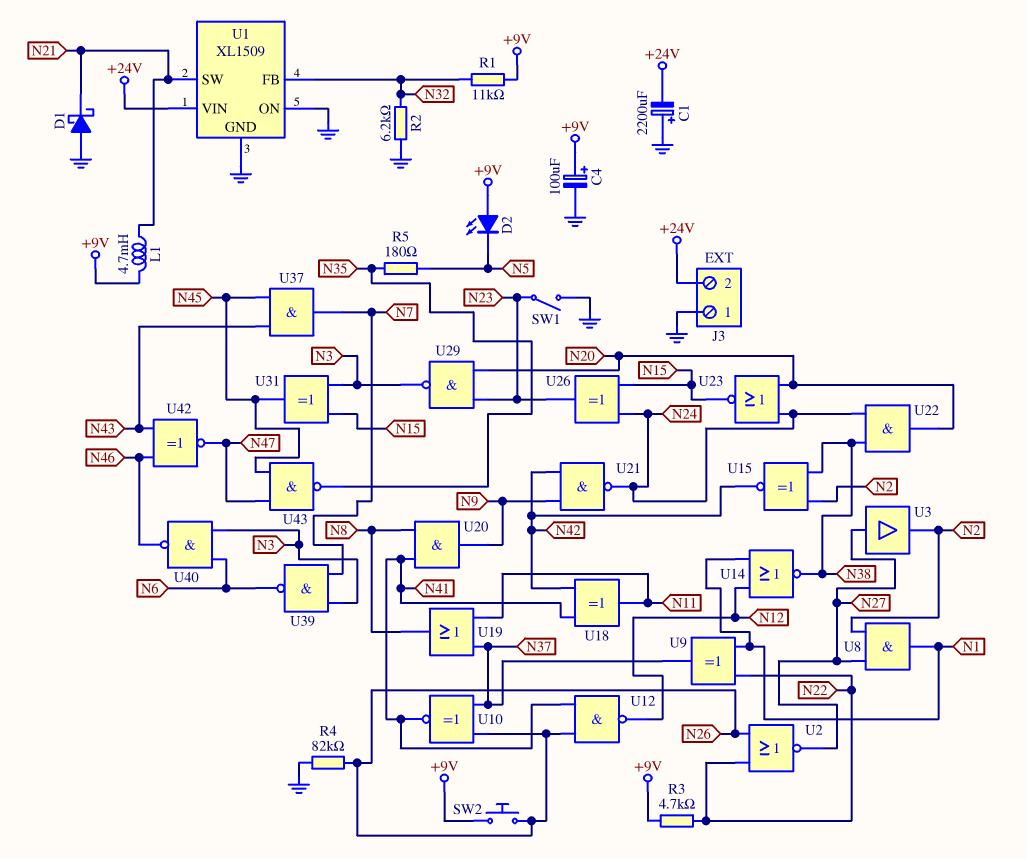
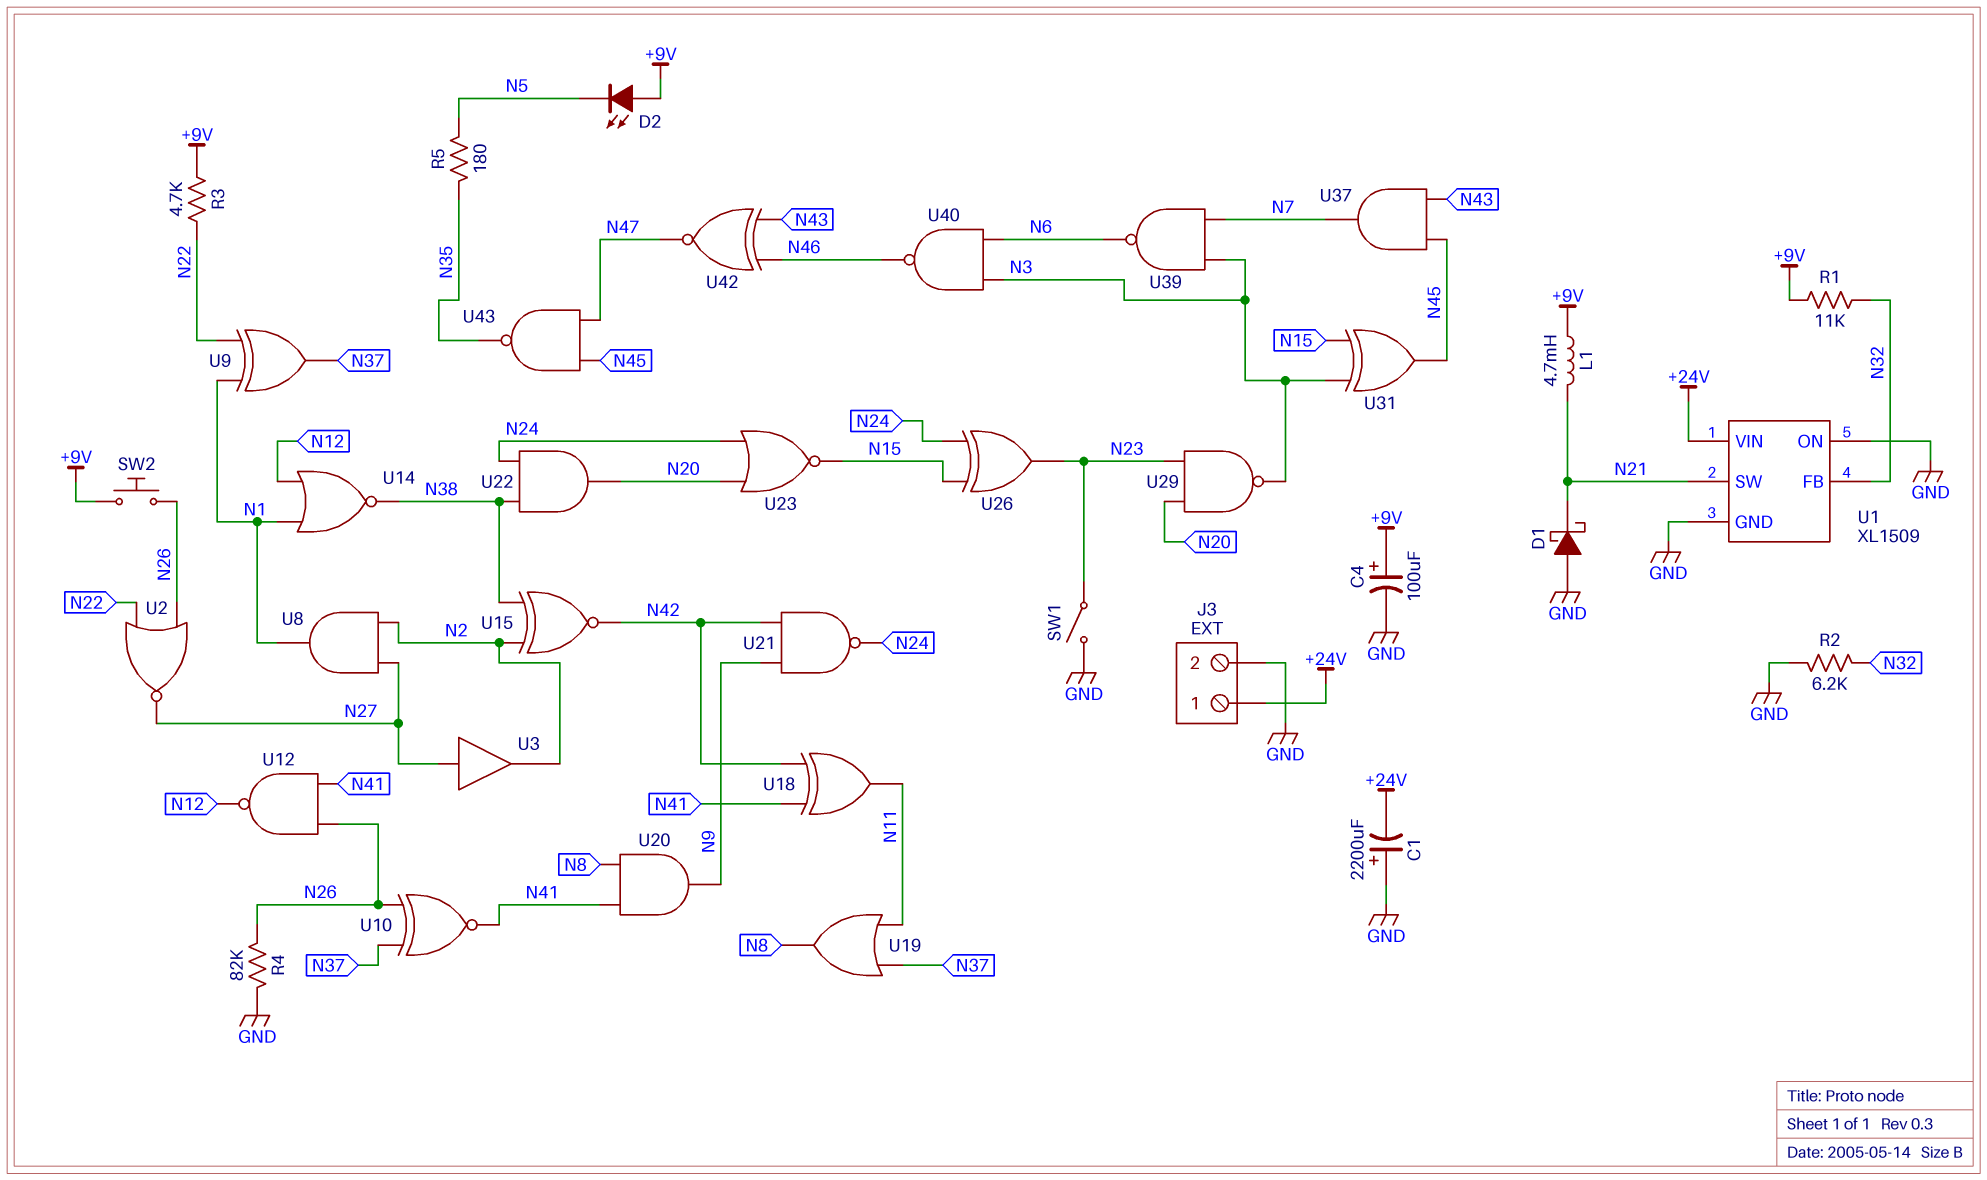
J3 pin 1: GND -> +24V
J3 pin 2: +24V -> GND

